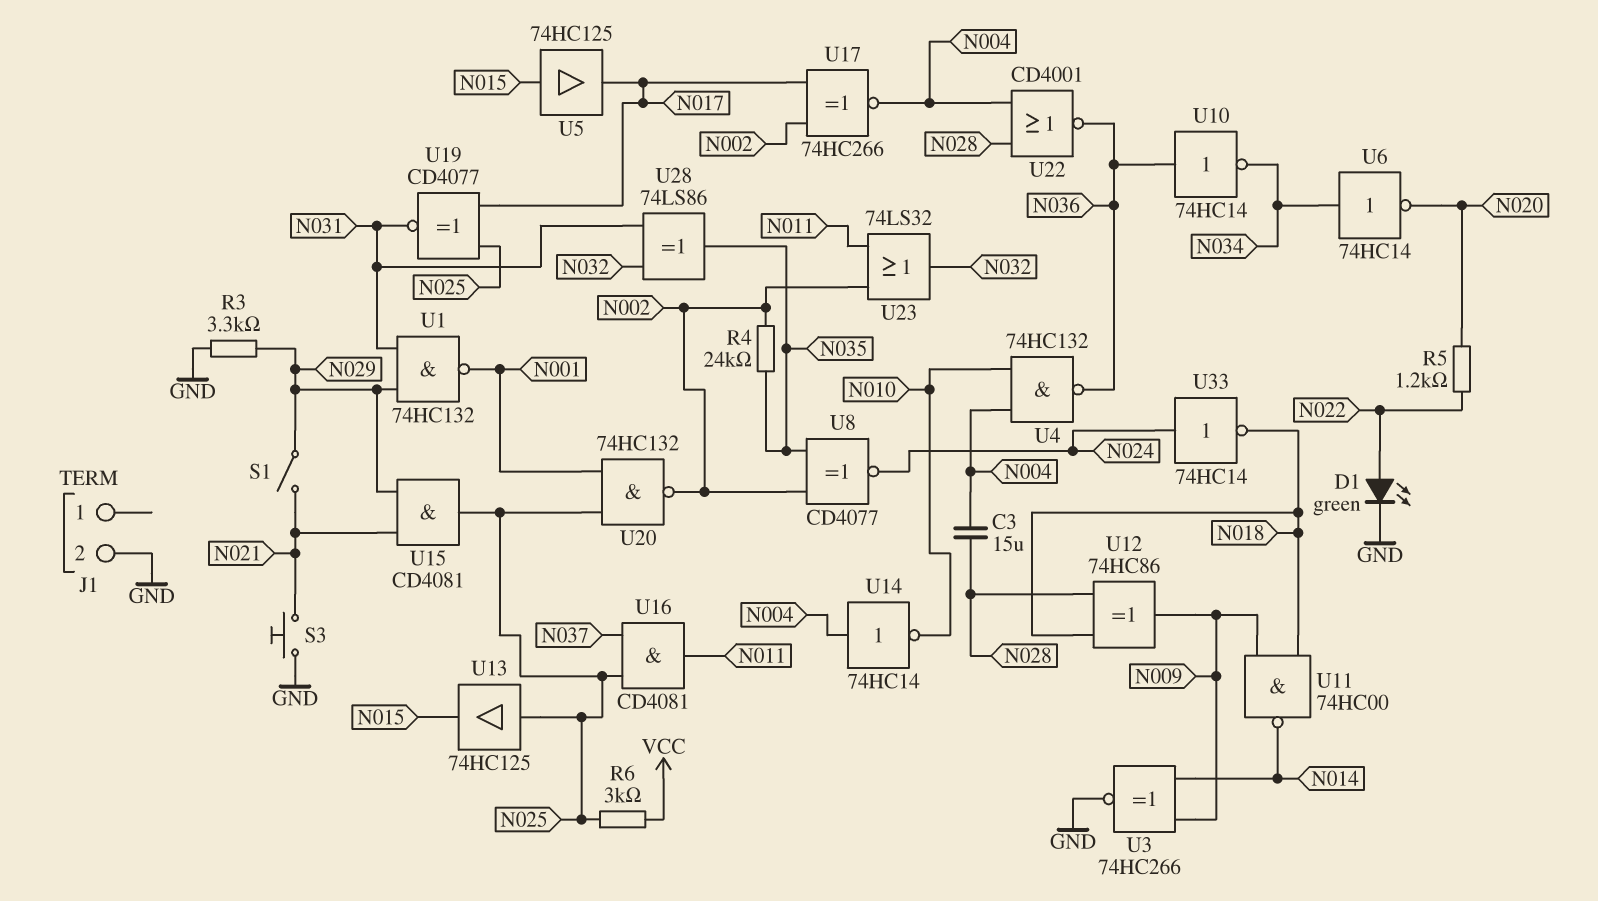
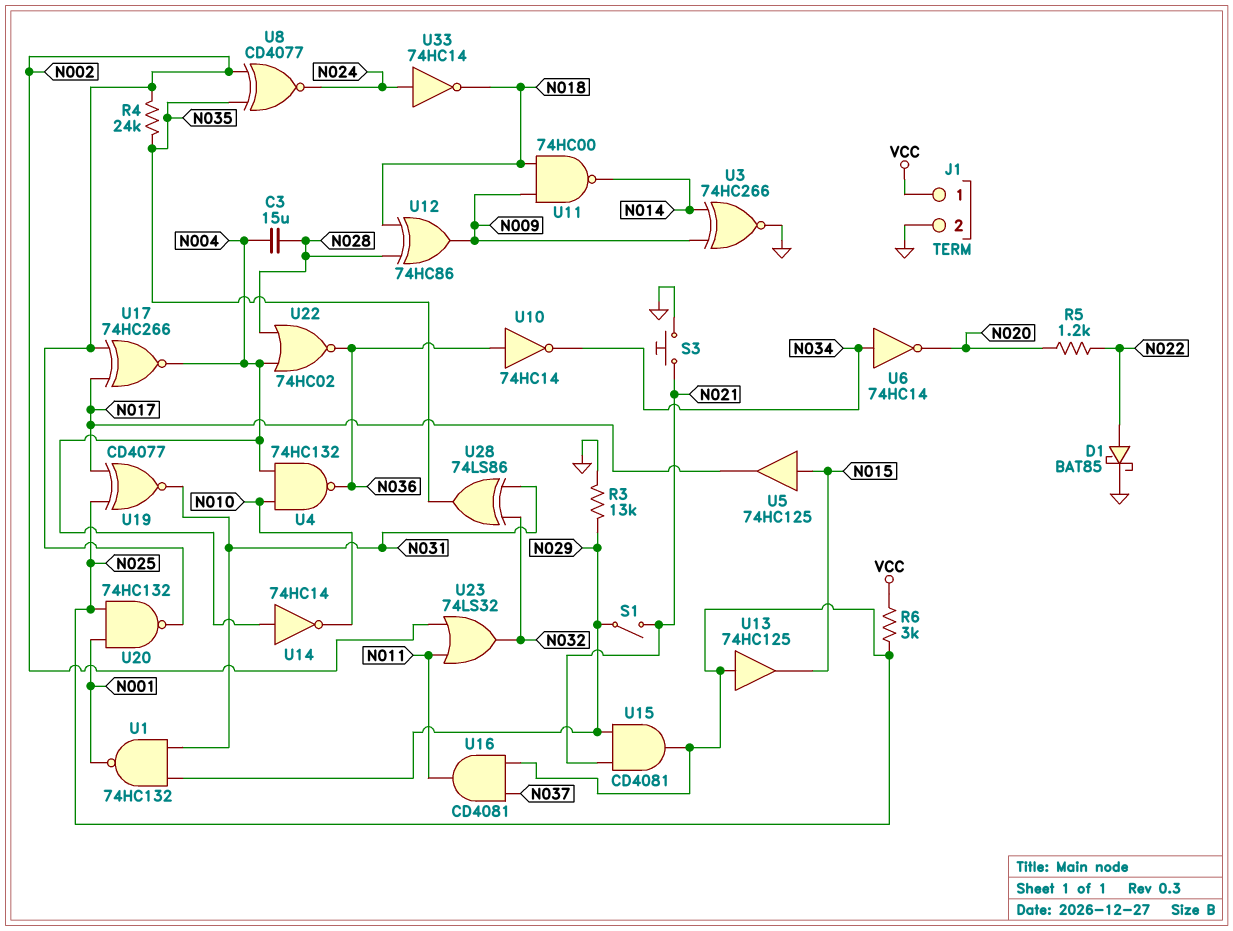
D1: LED green (A N022, K GND) -> schottky BAT85 (A N022, K GND)
J1 pin 1: none -> VCC
R3: 3.3k (GND, N029) -> 13k (GND, N029)
U22: NOR CD4001 (in N004, in N028, out N036) -> NOR 74HC02 (in N004, in N028, out N036)

